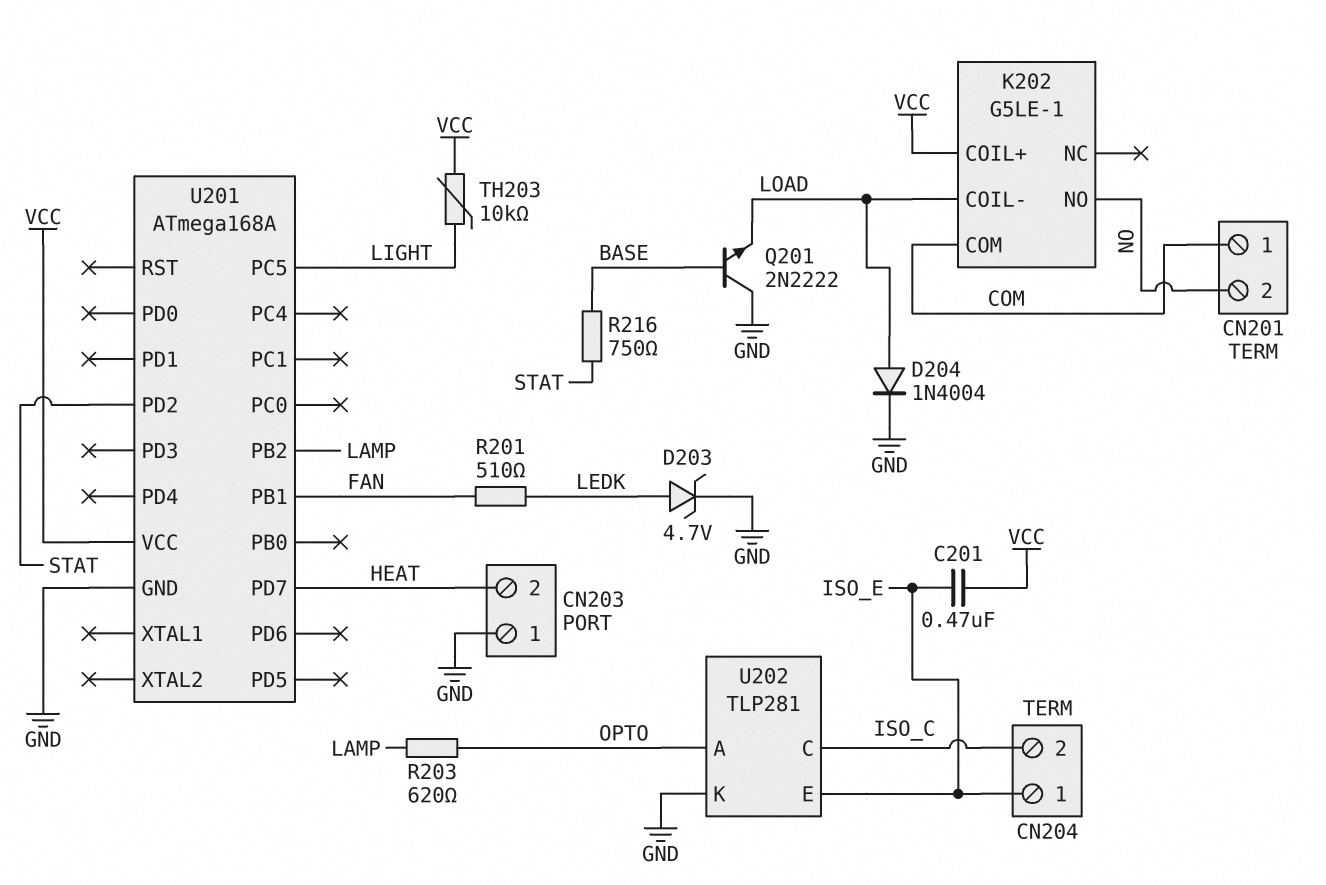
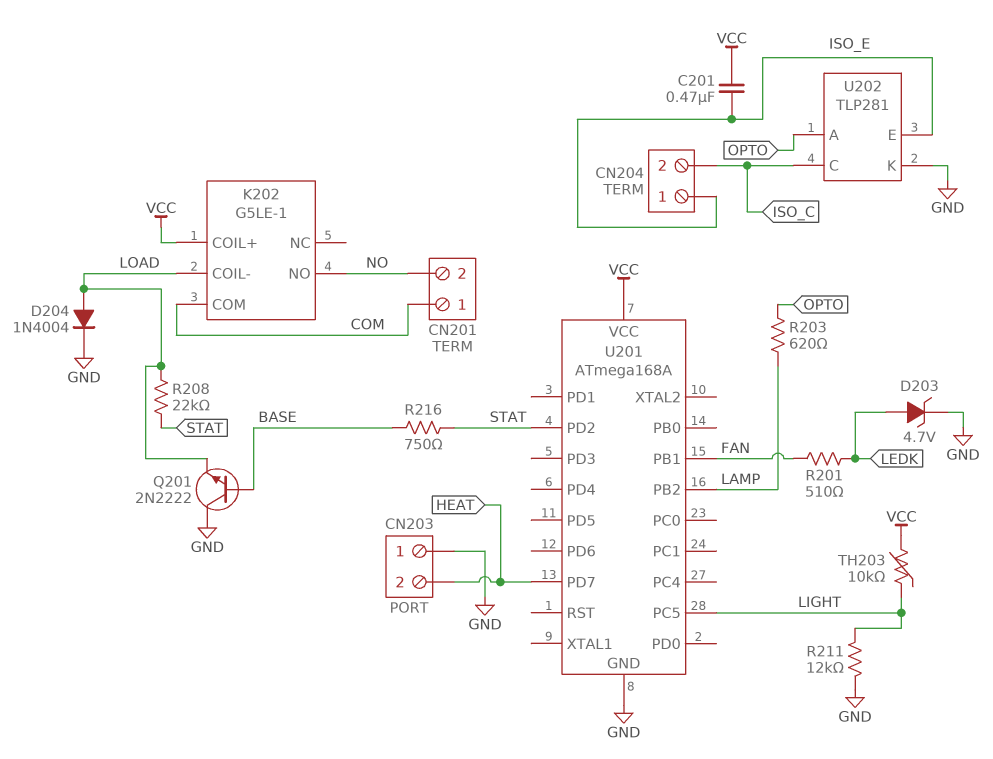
R208: none -> 22k (LOAD, STAT)
R211: none -> 12k (GND, LIGHT)

